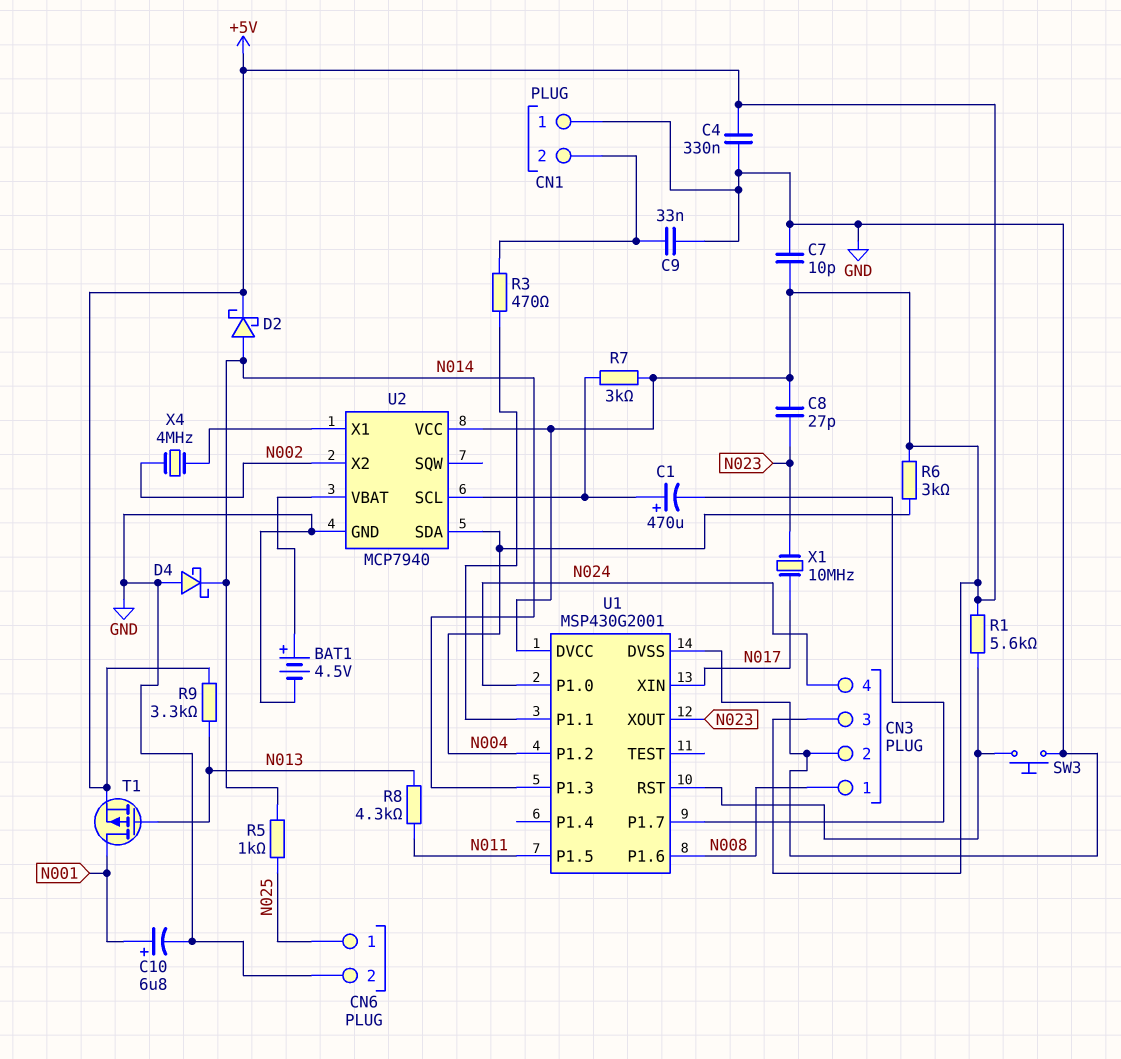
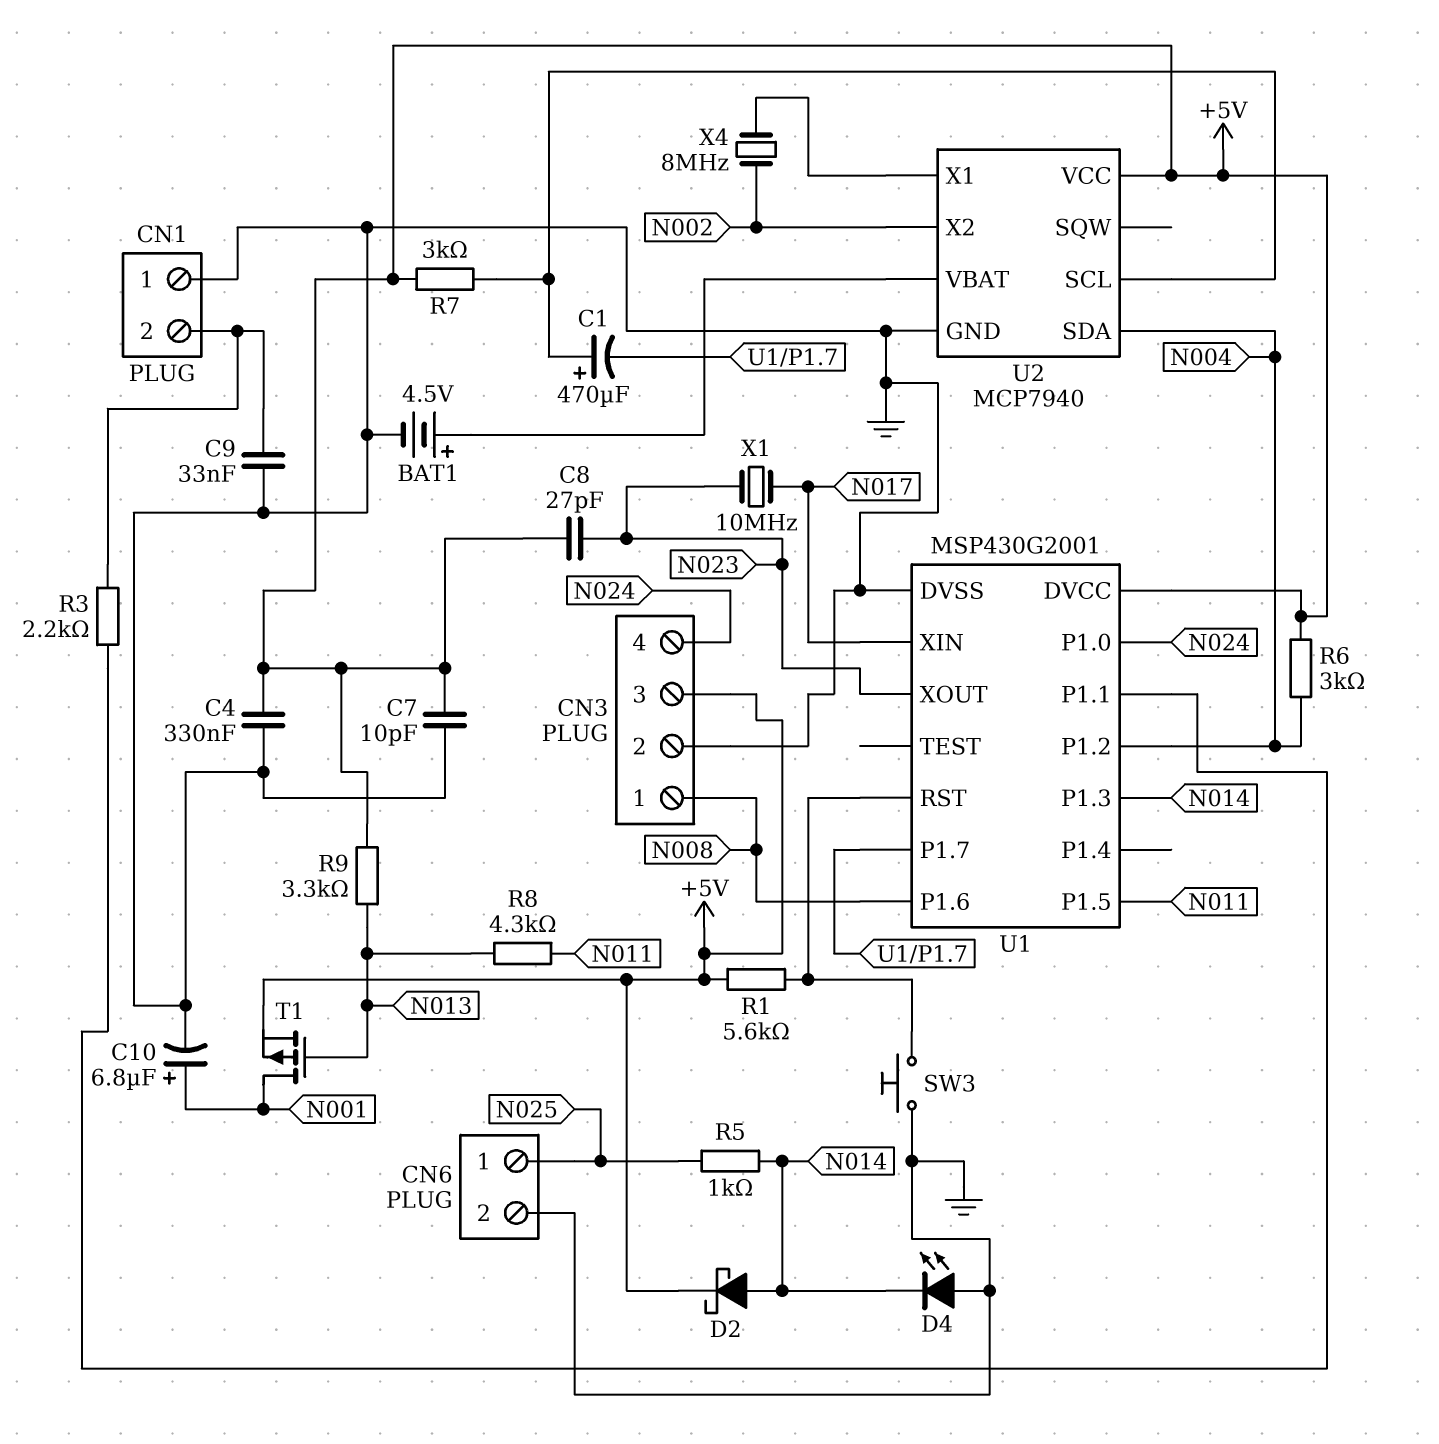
D4: schottky (A GND, K N014) -> LED (A GND, K N014)
R3: 470 (CN1/2, U1/P1.1) -> 2.2k (CN1/2, U1/P1.1)
X4: 4MHz (N002, U2/X1) -> 8MHz (N002, U2/X1)

